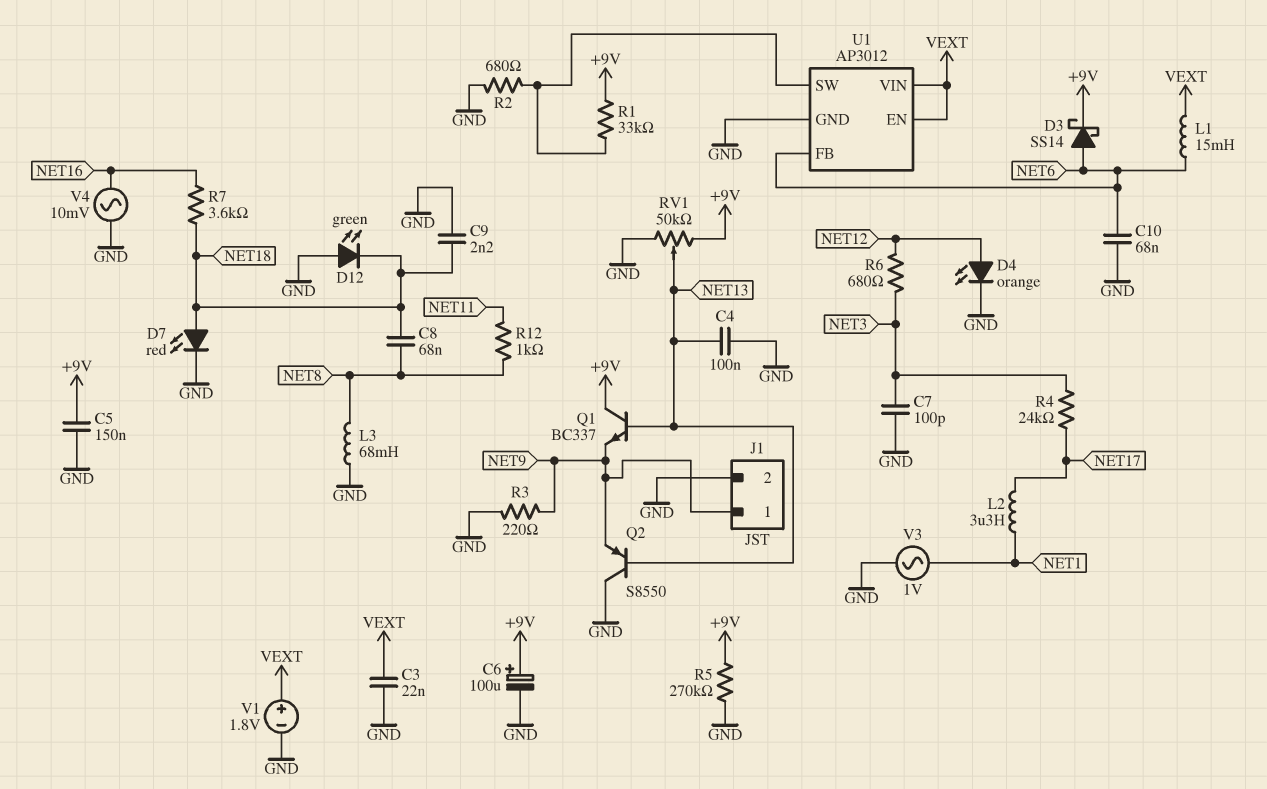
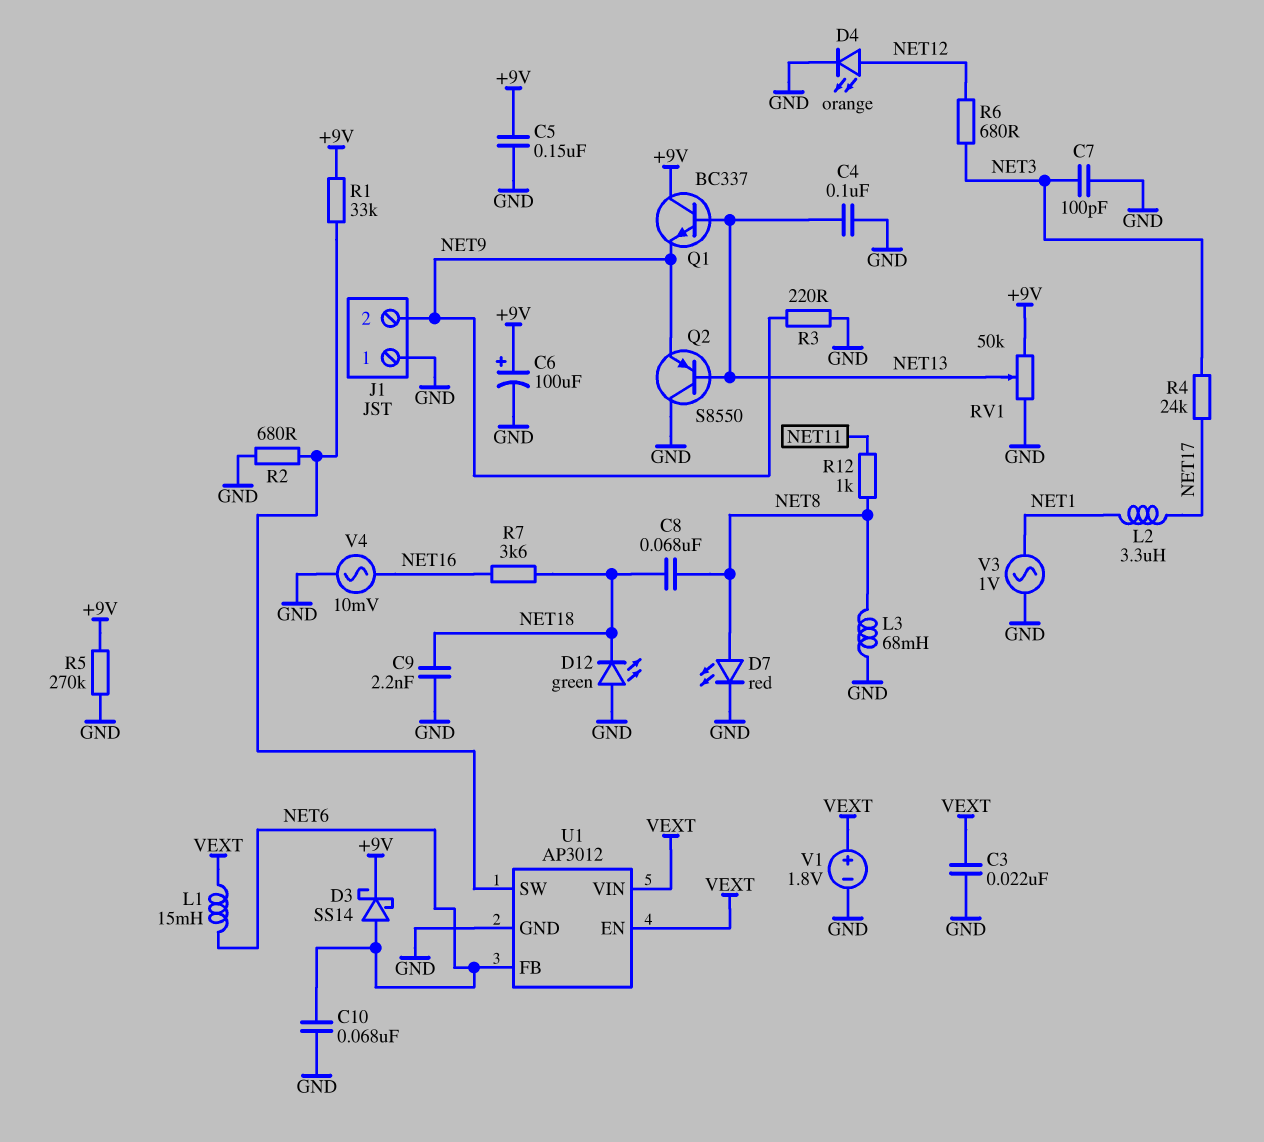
D7: LED red (A NET18, K GND) -> LED red (A NET8, K GND)
J1 pin 1: NET9 -> GND
J1 pin 2: GND -> NET9

